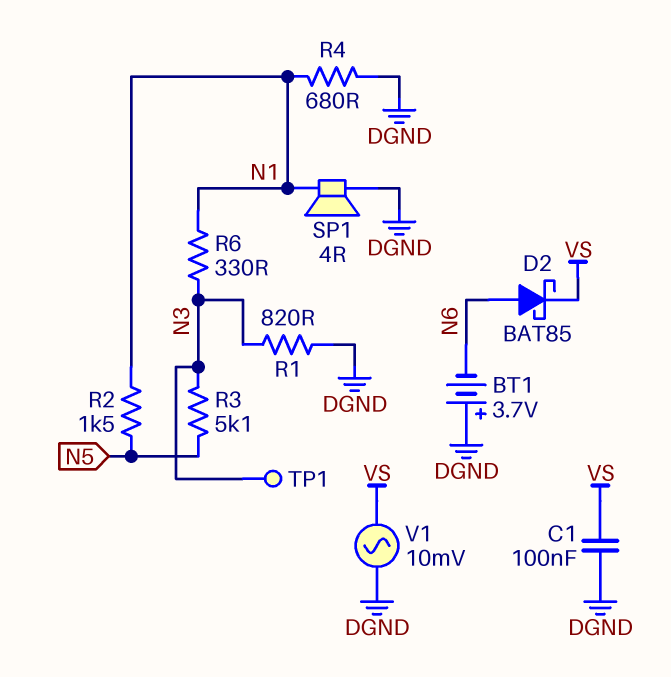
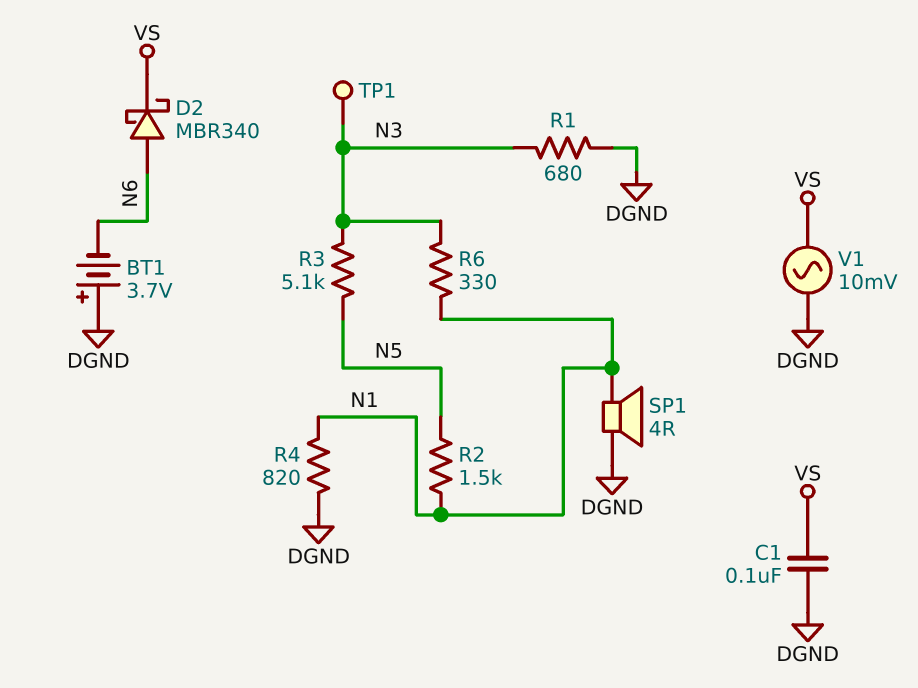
D2: schottky BAT85 (A N6, K VS) -> schottky MBR340 (A N6, K VS)
R1: 820 (DGND, N3) -> 680 (DGND, N3)
R4: 680 (DGND, N1) -> 820 (DGND, N1)

